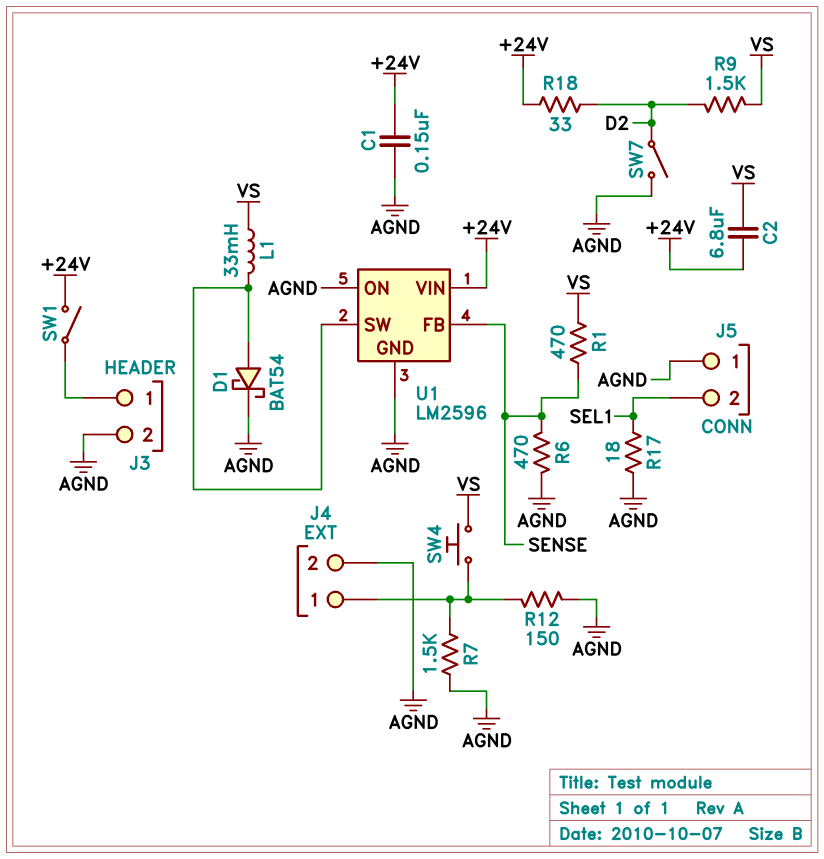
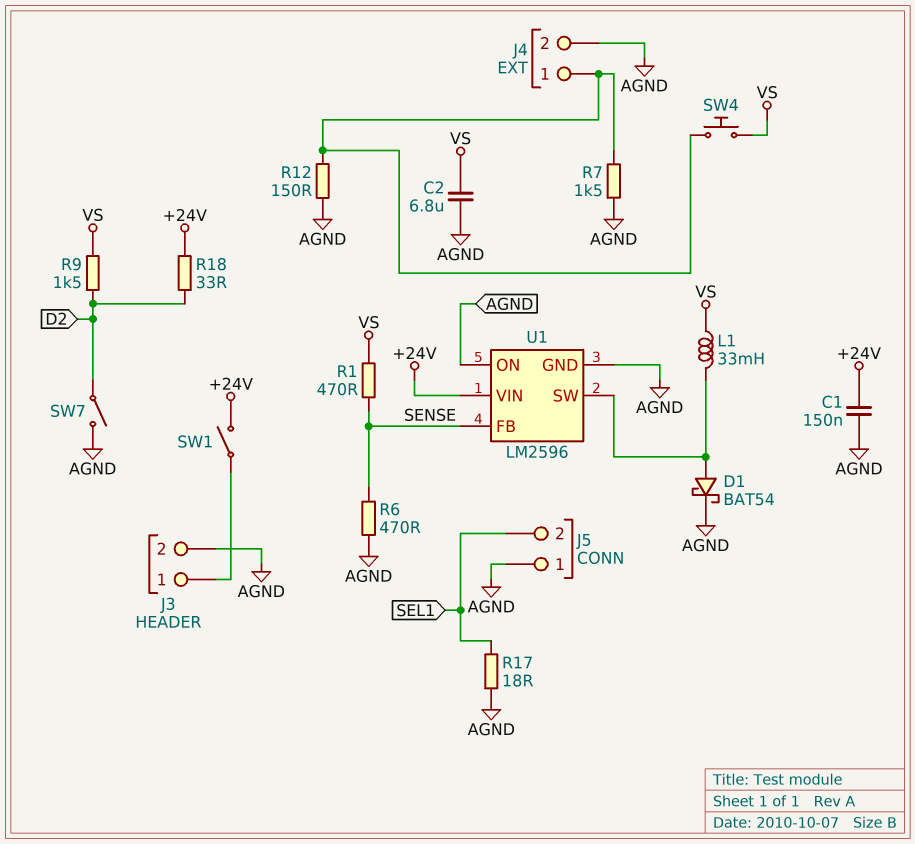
C2: 6.8uF (+24V, VS) -> 6.8uF (AGND, VS)

